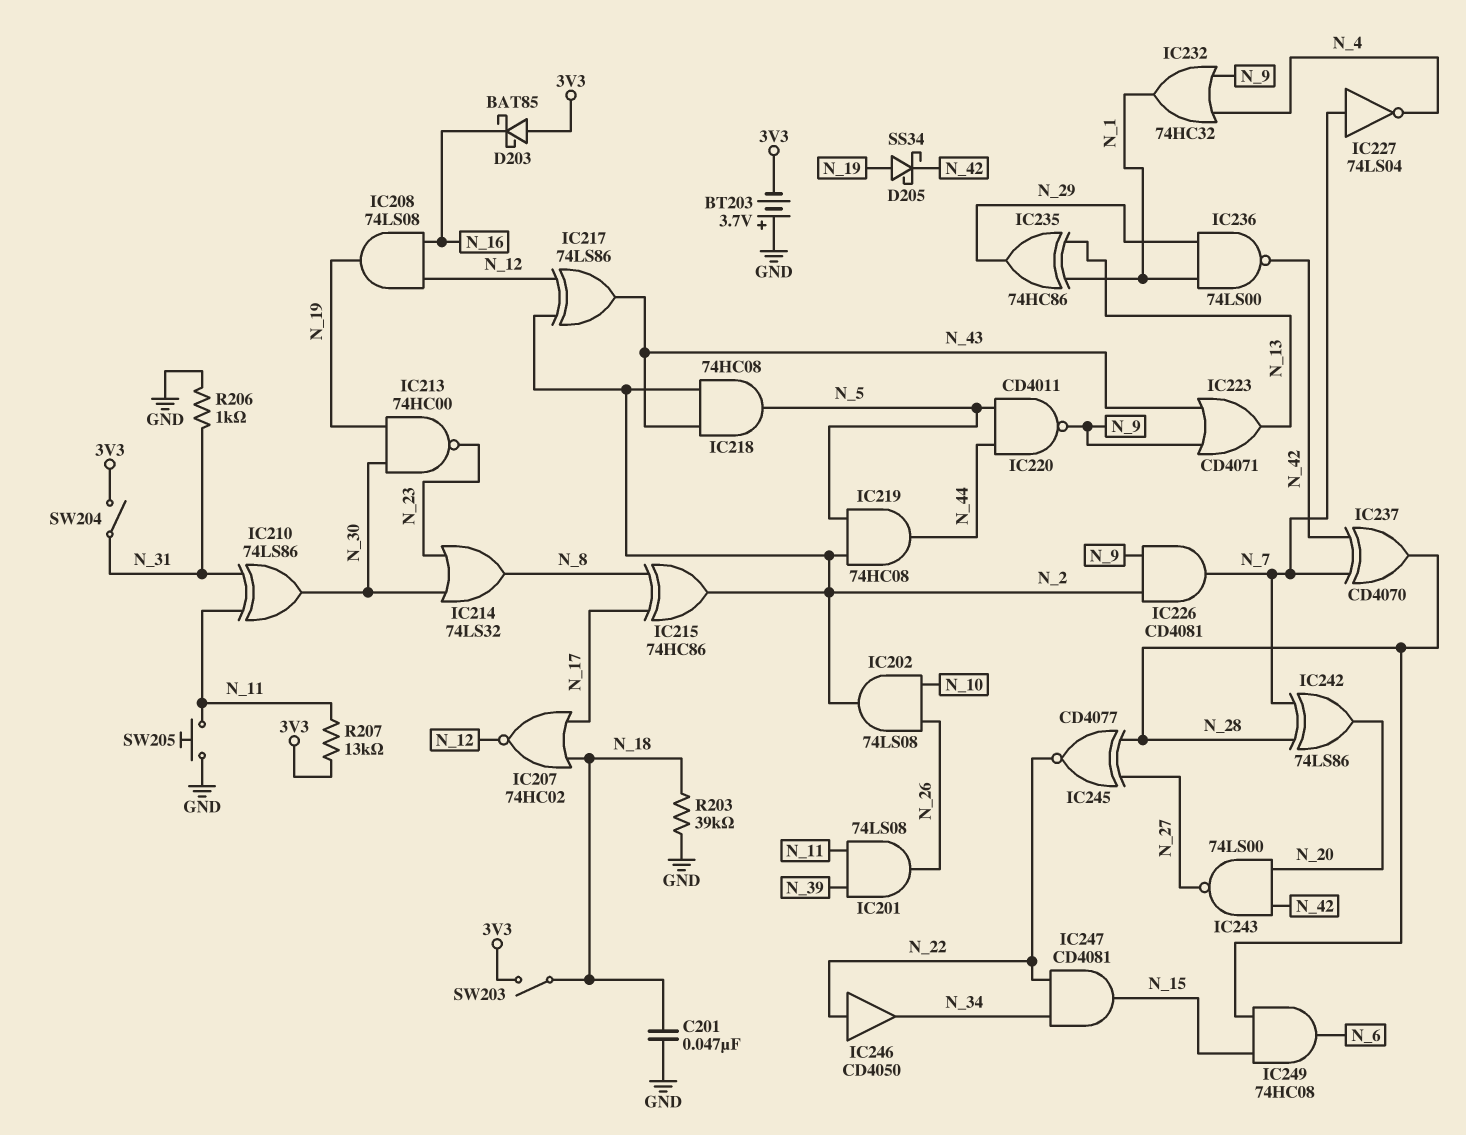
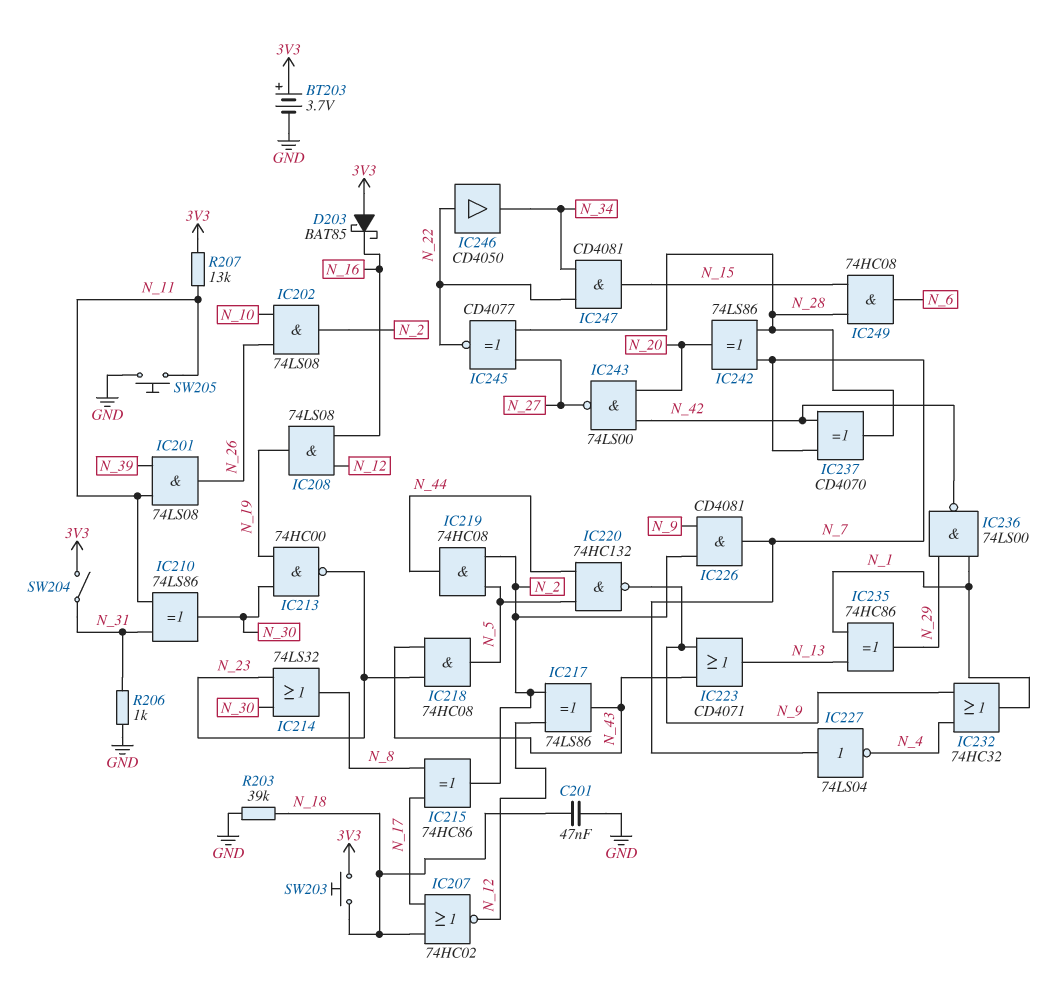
BT203: 3.7V (plus GND, minus 3V3) -> 3.7V (plus 3V3, minus GND)
D205: schottky SS34 (A N_19, K N_42) -> none
IC218: AND 74HC08 (in N_2, in N_43, out N_5) -> AND 74HC08 (in N_23, in N_43, out N_5)
IC220: NAND CD4011 (in N_5, in N_44, out N_9) -> NAND 74HC132 (in N_5, in N_44, out N_9)
SW203: switch (3V3, N_18) -> button (3V3, N_18)

